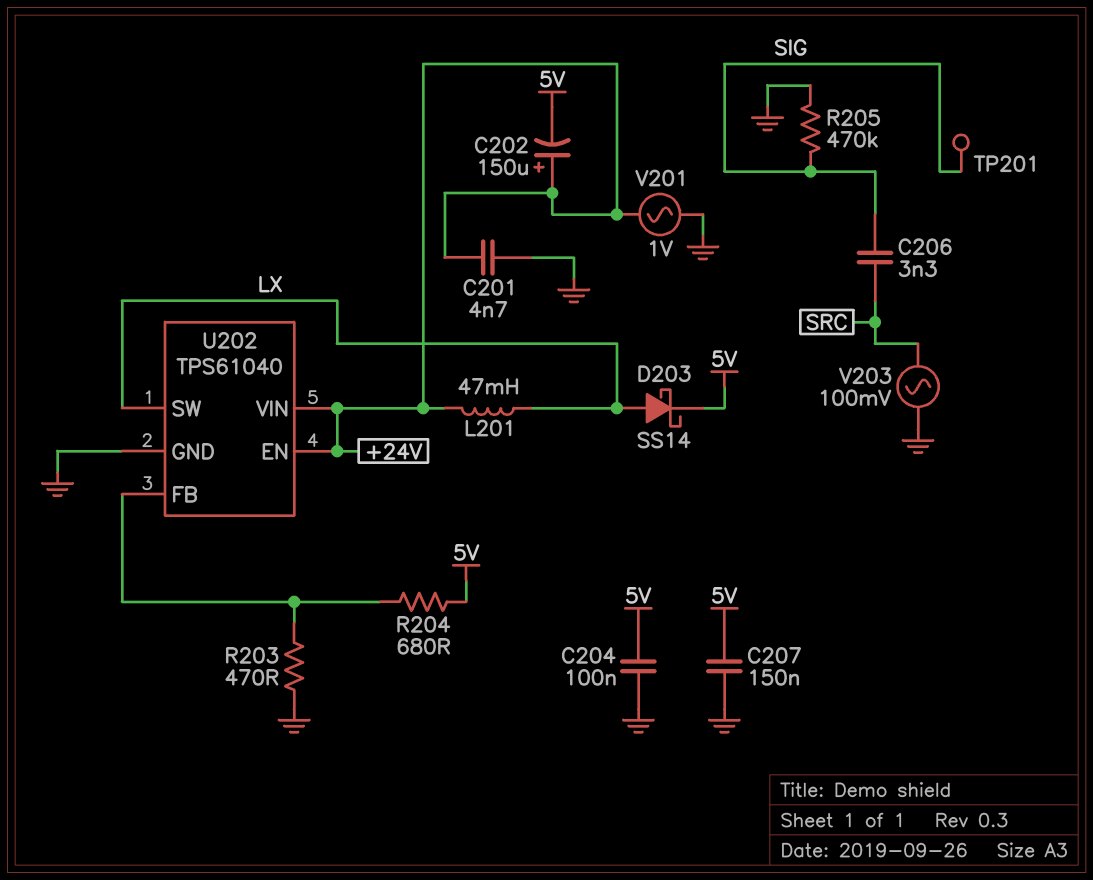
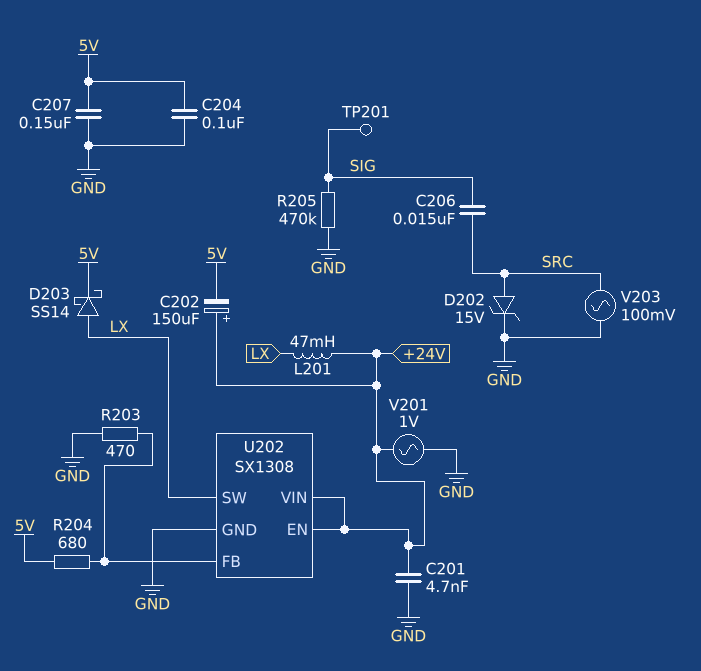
C206: 3.3nF (SIG, SRC) -> 15nF (SIG, SRC)
D202: none -> zener 15V (A SRC, K GND)
U202: TPS61040 -> SX1308

